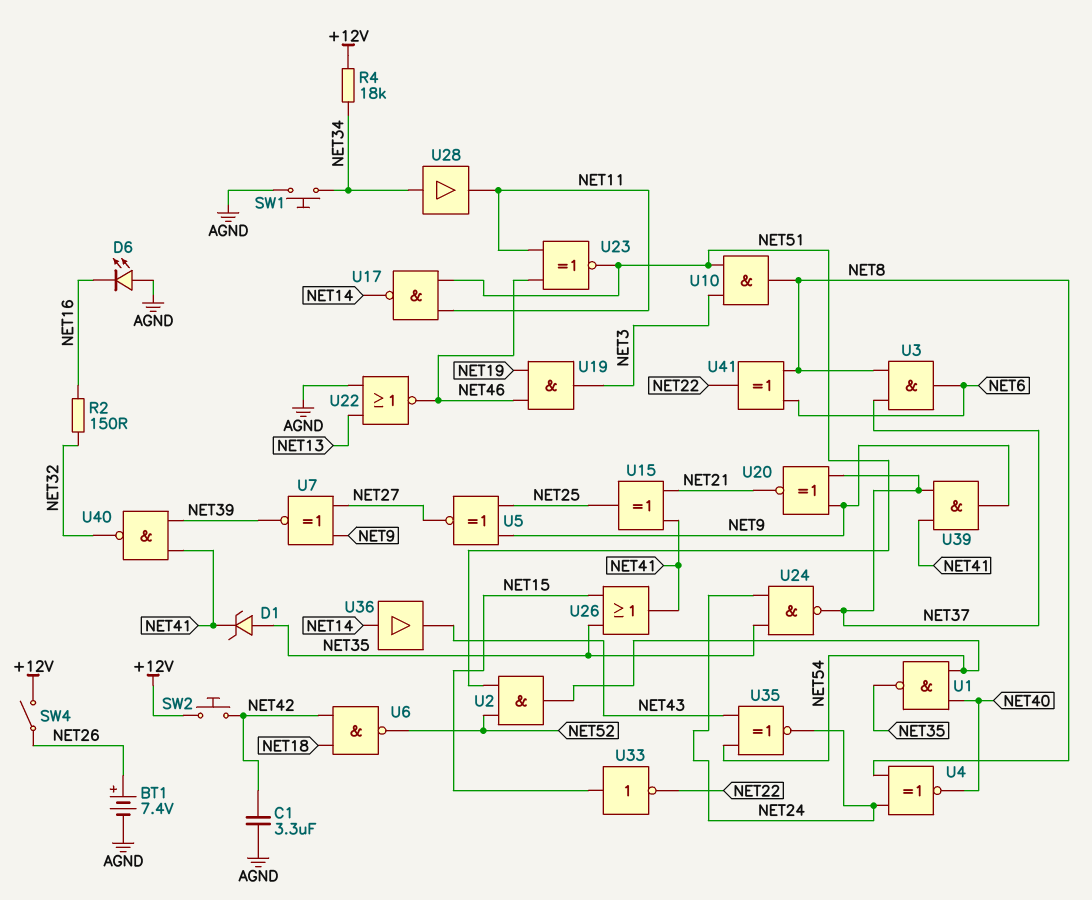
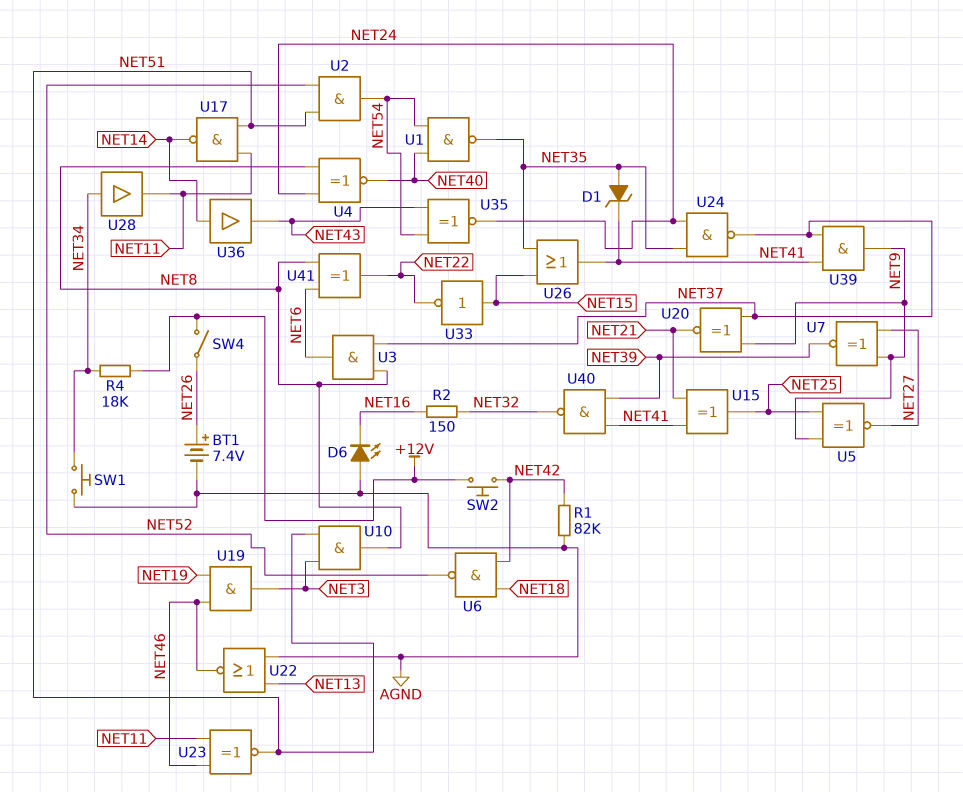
C1: 3.3uF (AGND, NET42) -> none
R1: none -> 82k (AGND, NET42)

